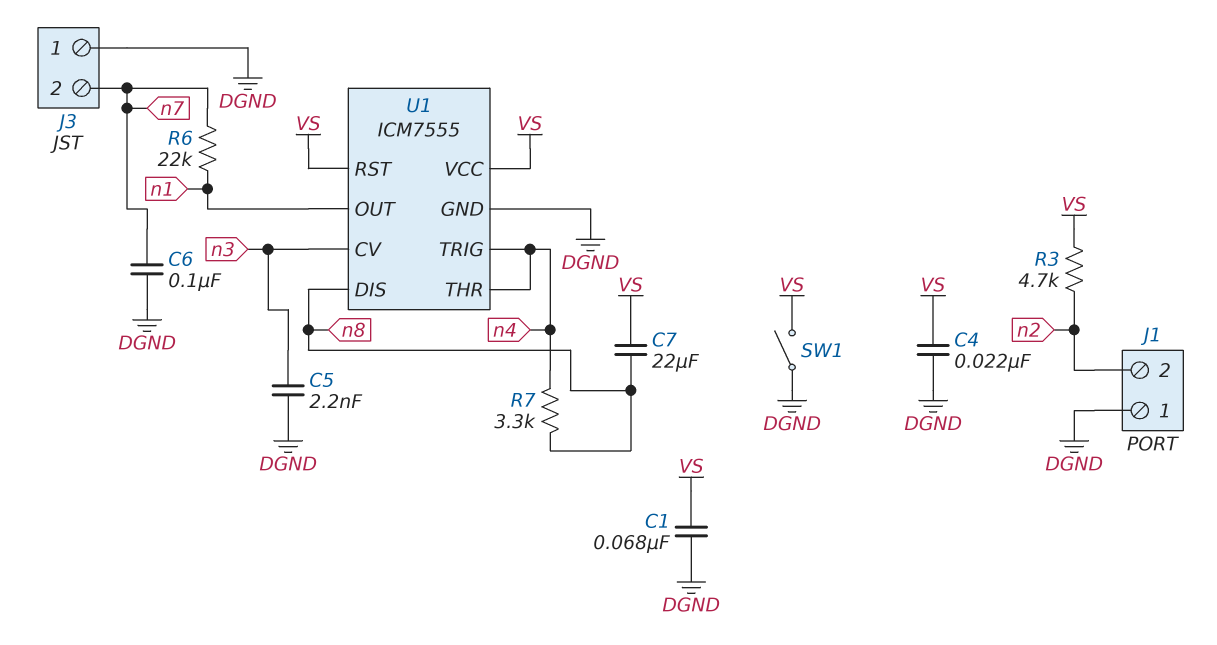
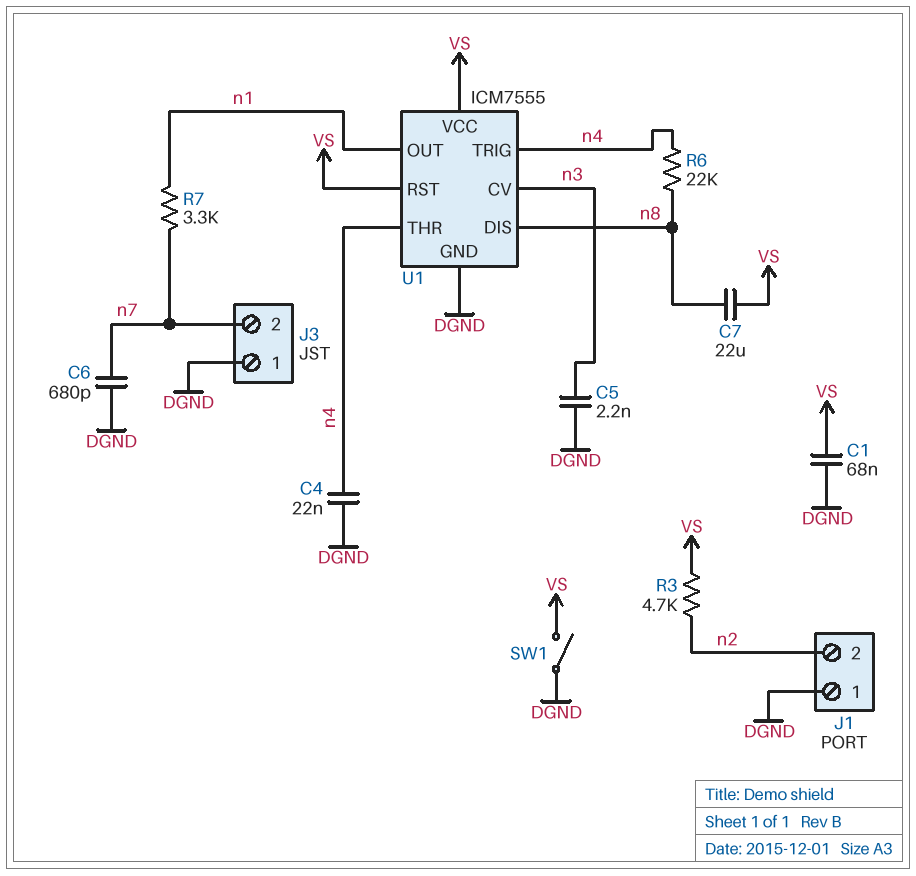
C4: 22nF (DGND, VS) -> 22nF (DGND, n4)
C6: 100nF (DGND, n7) -> 680pF (DGND, n7)
R6: 22k (n1, n7) -> 22k (n4, n8)
R7: 3.3k (n4, n8) -> 3.3k (n1, n7)

